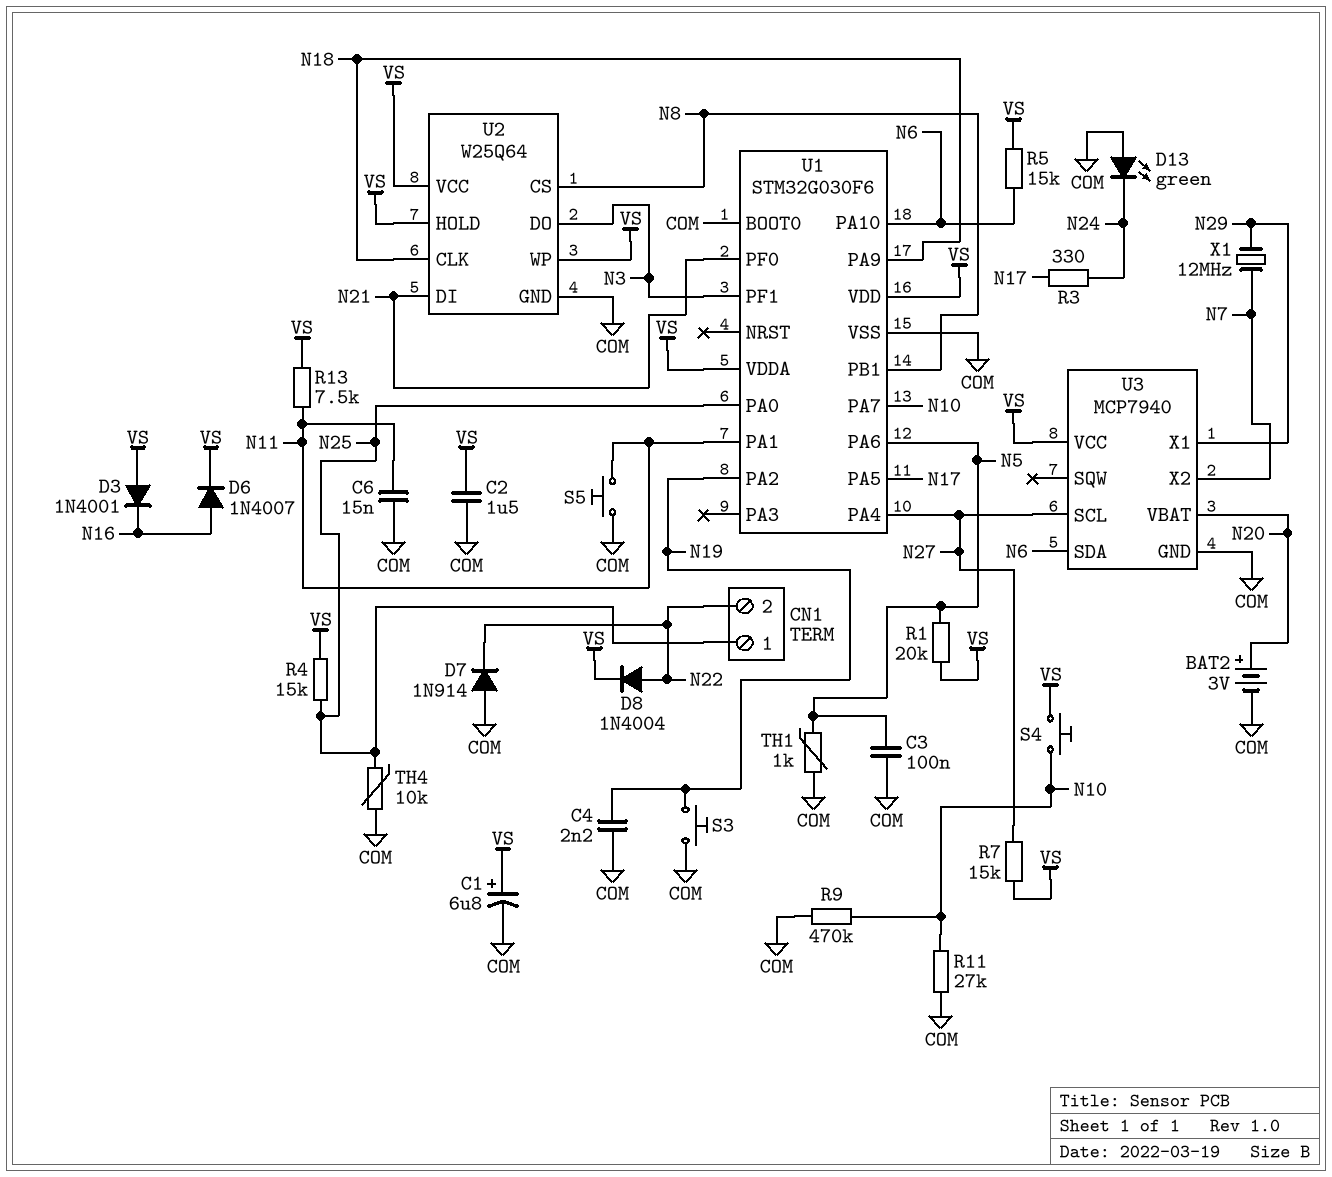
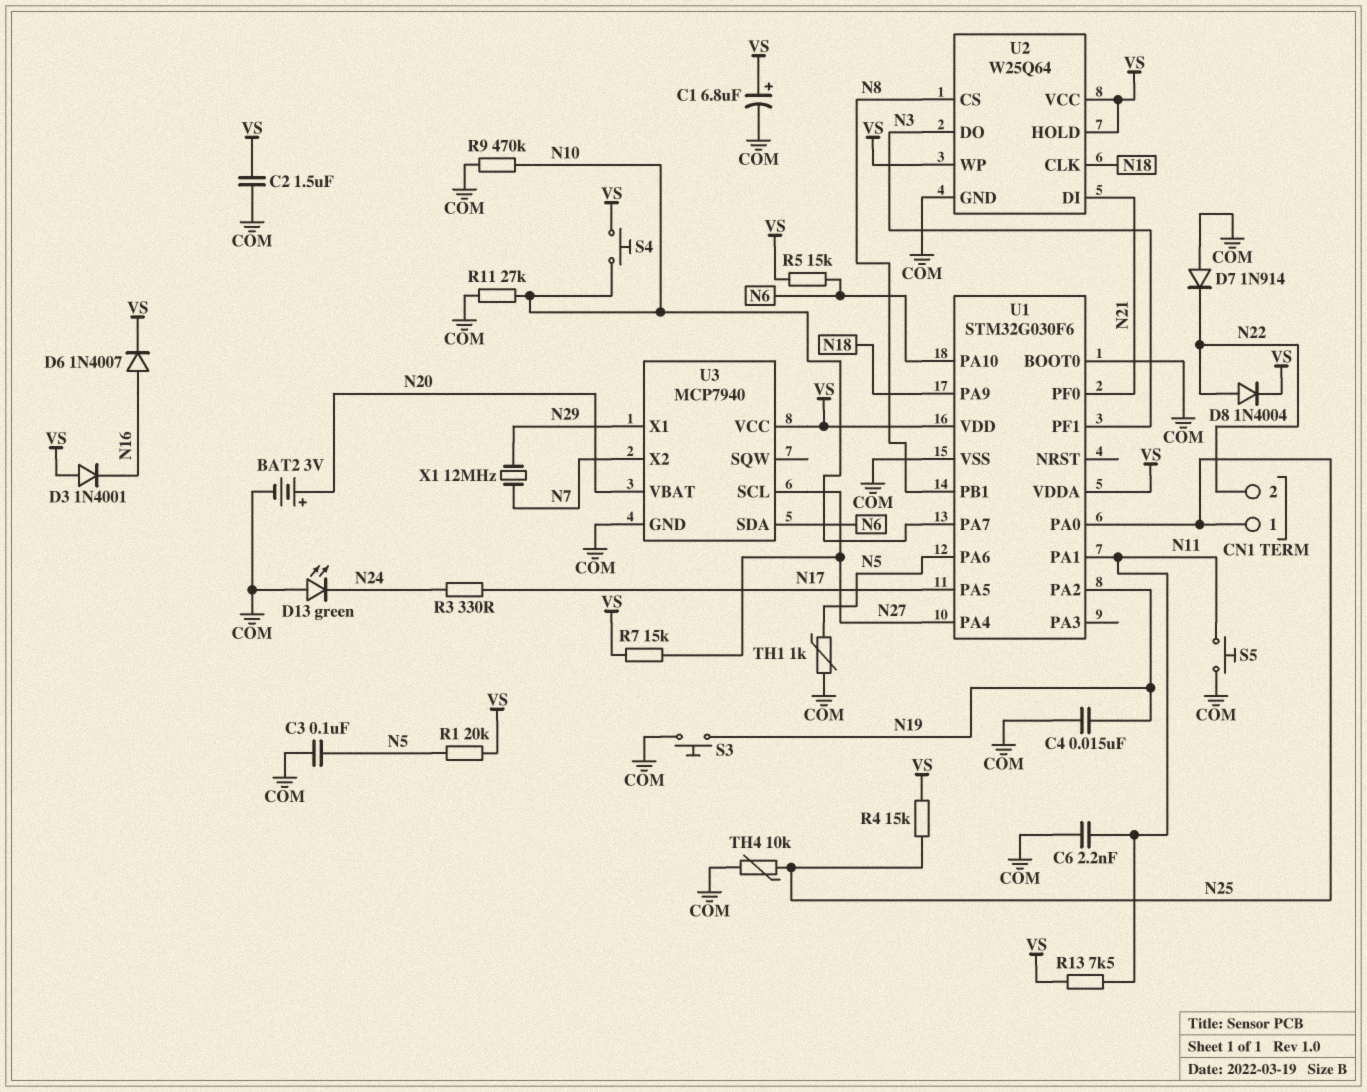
C4: 2.2nF (COM, N19) -> 15nF (COM, N19)
C6: 15nF (COM, N11) -> 2.2nF (COM, N11)

